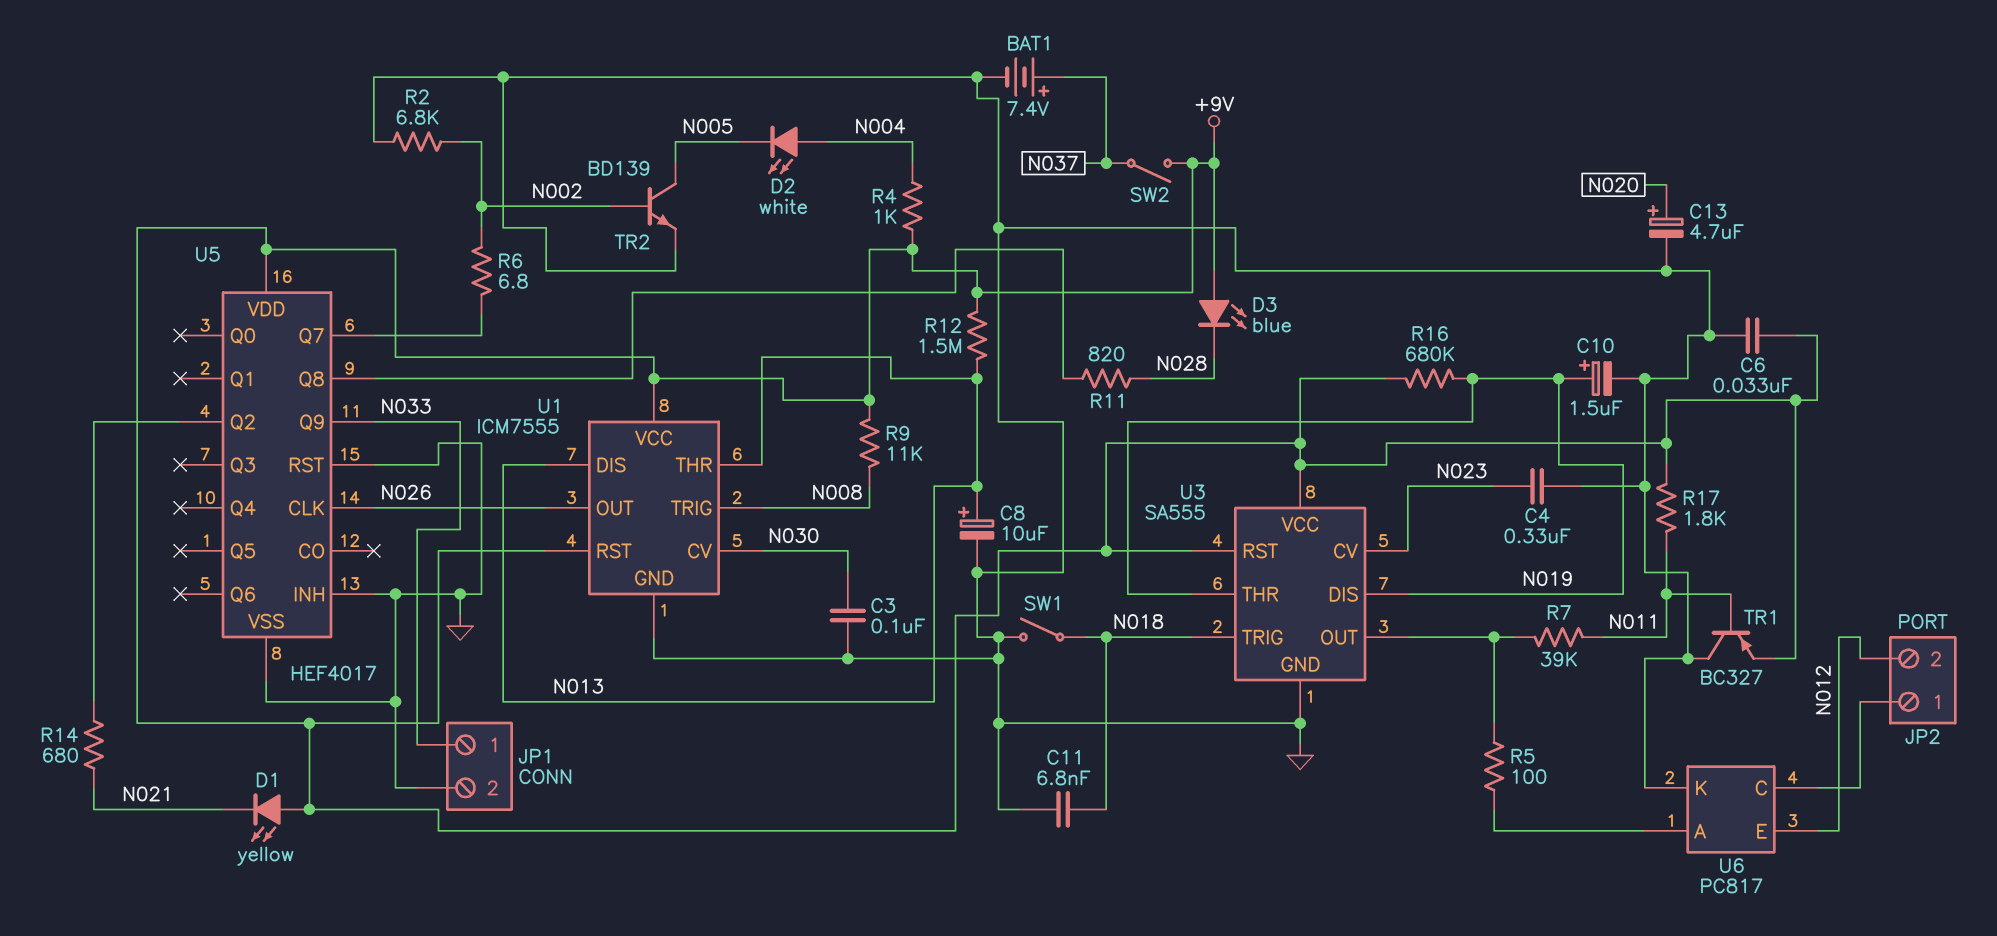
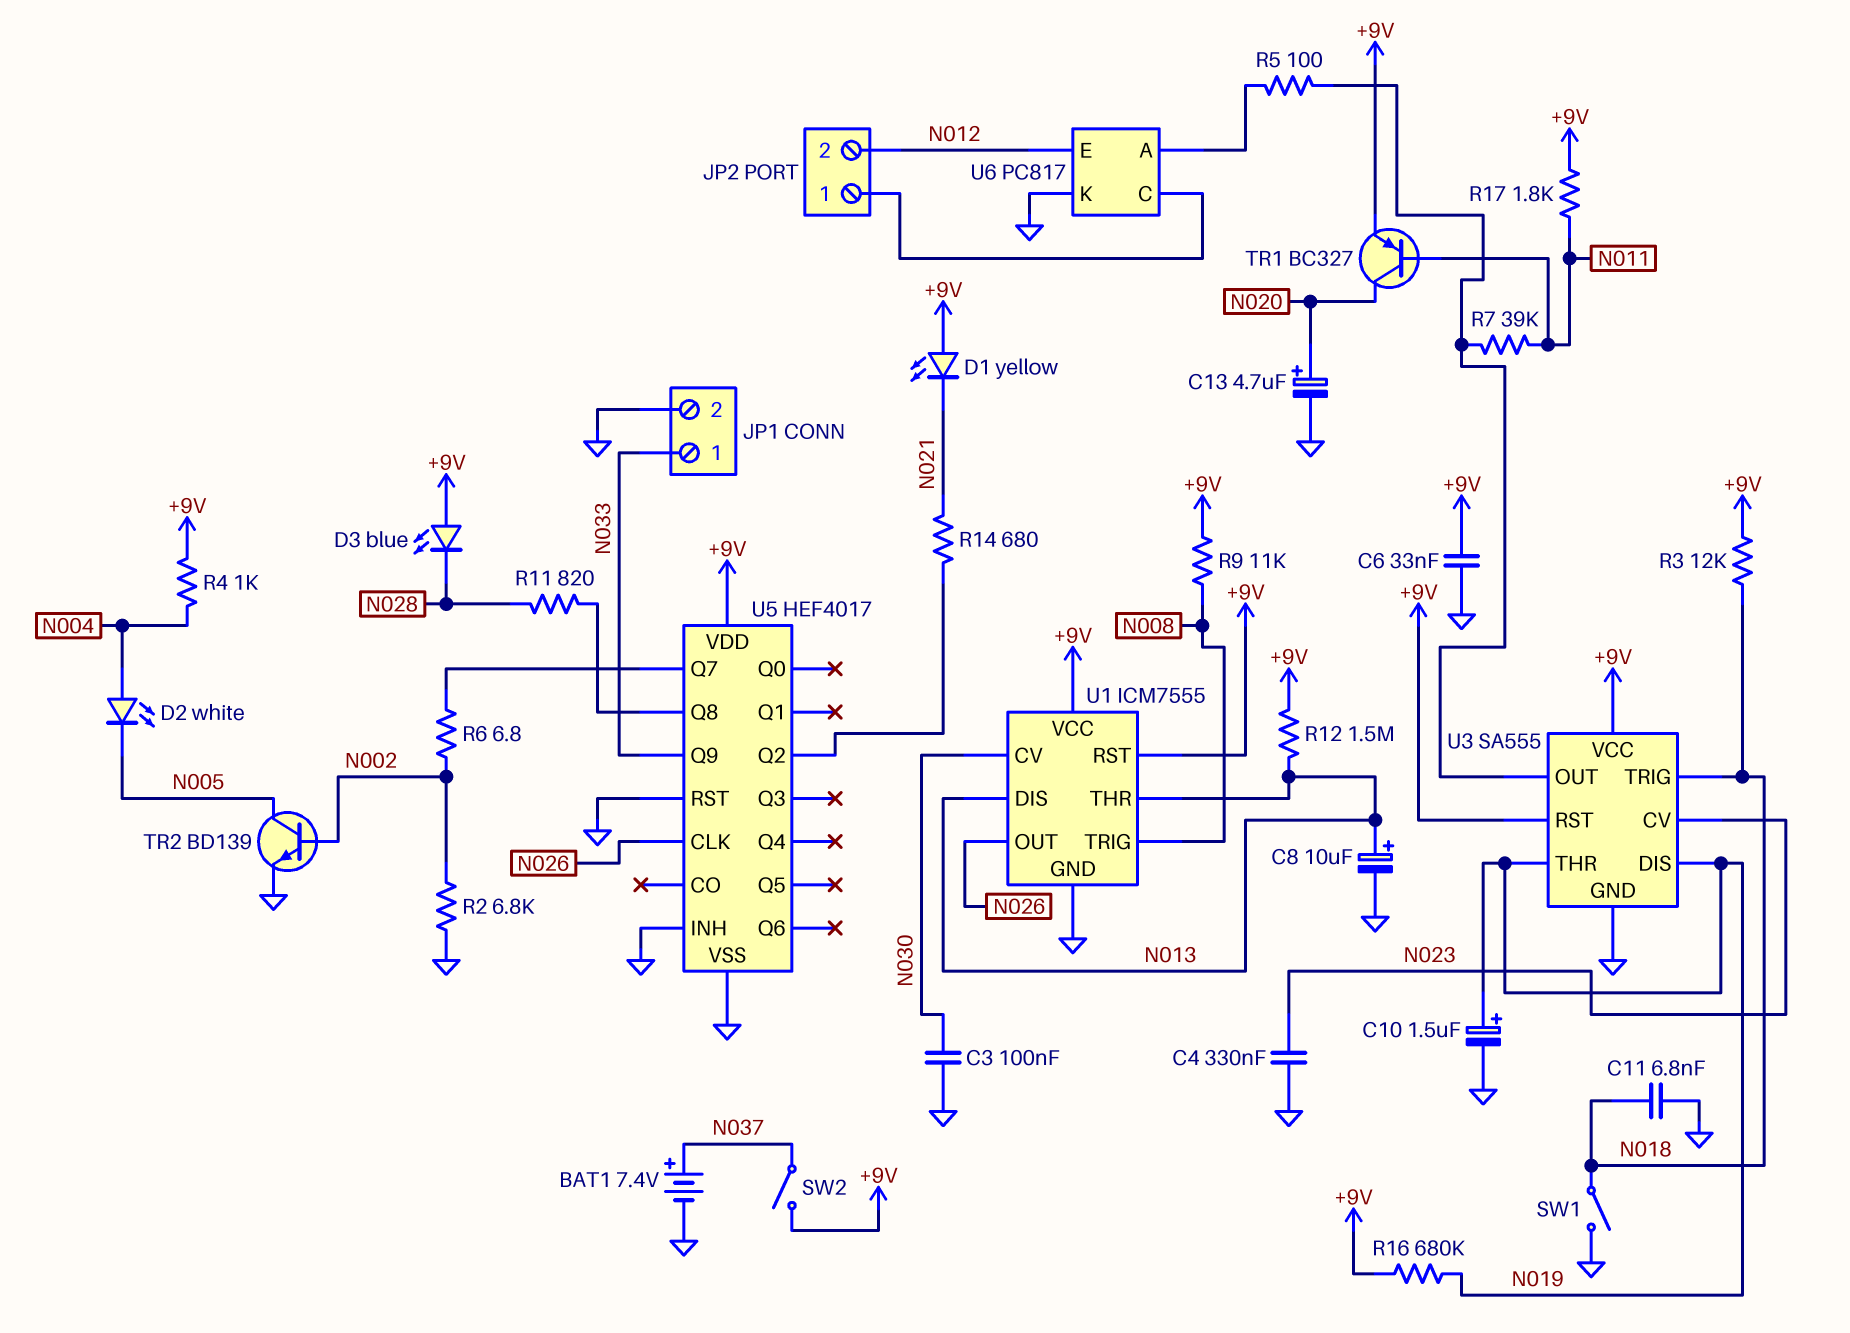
R3: none -> 12k (+9V, N018)
TR1: PNP BC327 (B N011, C GND, E +9V) -> PNP BC327 (B N011, C N020, E +9V)

